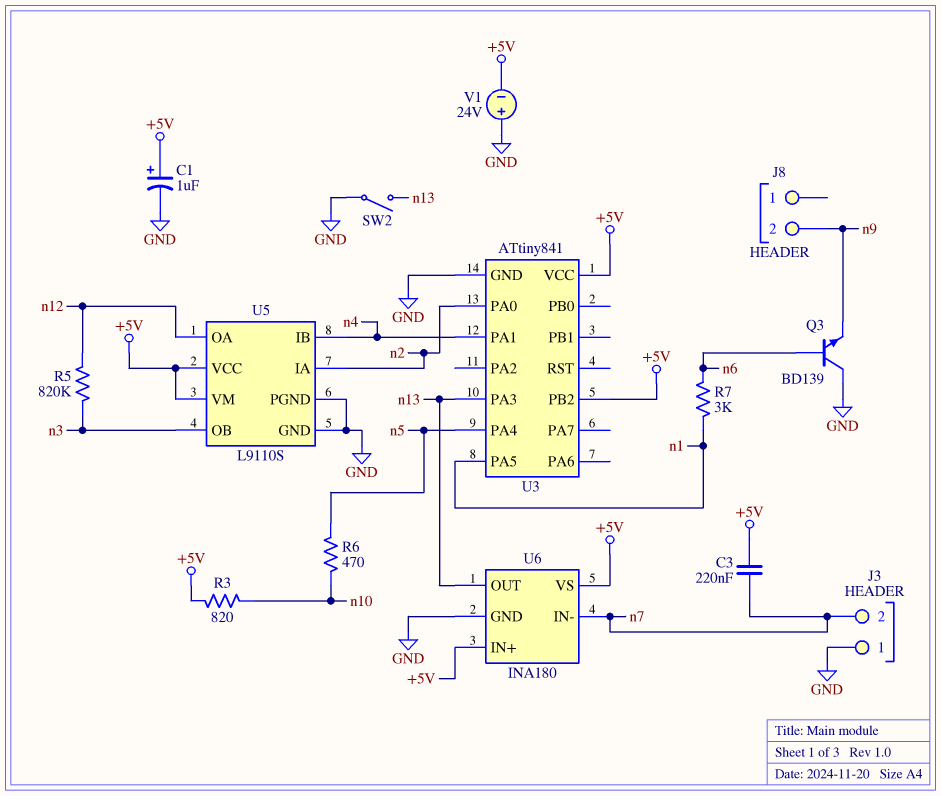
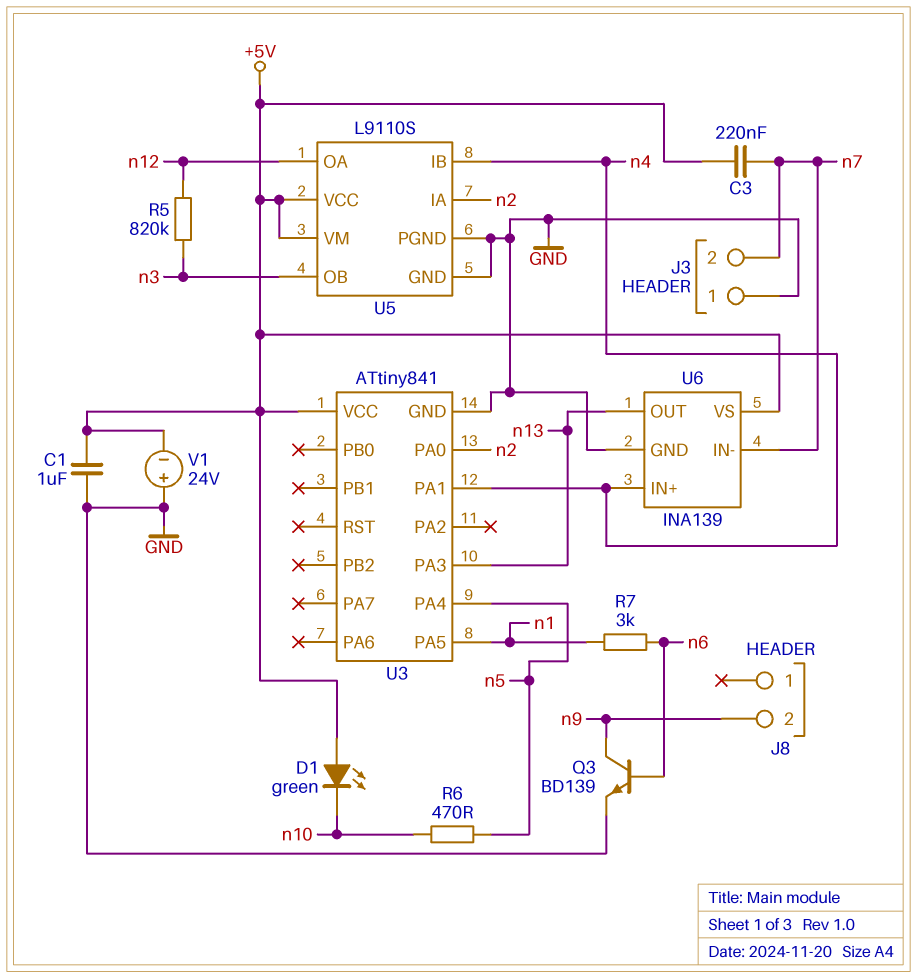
C1: 1uF (plus +5V, minus GND) -> 1uF (+5V, GND)
D1: none -> LED green (A +5V, K n10)
Q3: NPN BD139 (B n6, C GND, E n9) -> NPN BD139 (B n6, C n9, E GND)
R3: 820 (+5V, n10) -> none
SW2: switch (GND, n13) -> none
U3 pin PB2: +5V -> none
U6: INA180 -> INA139
U6 pin IN+: +5V -> n4

